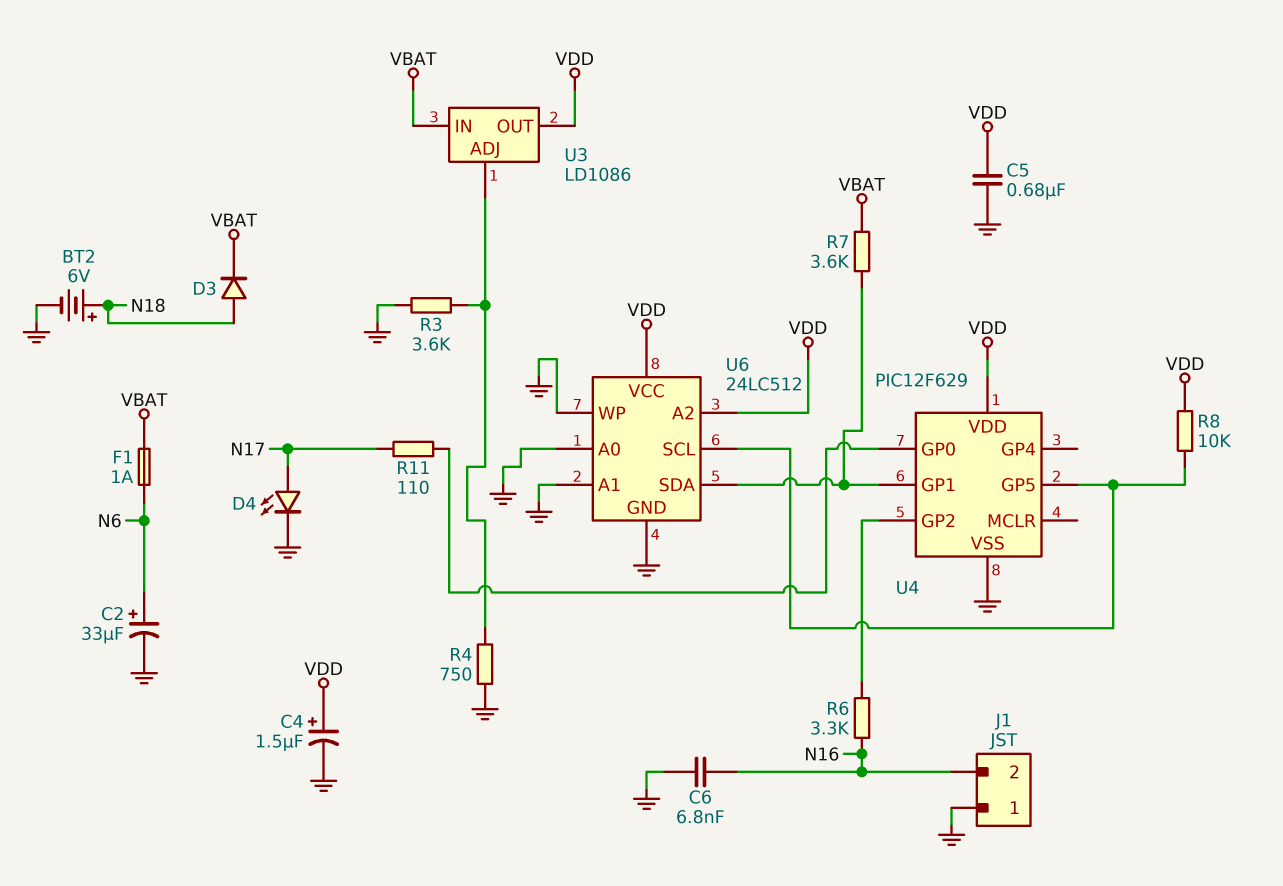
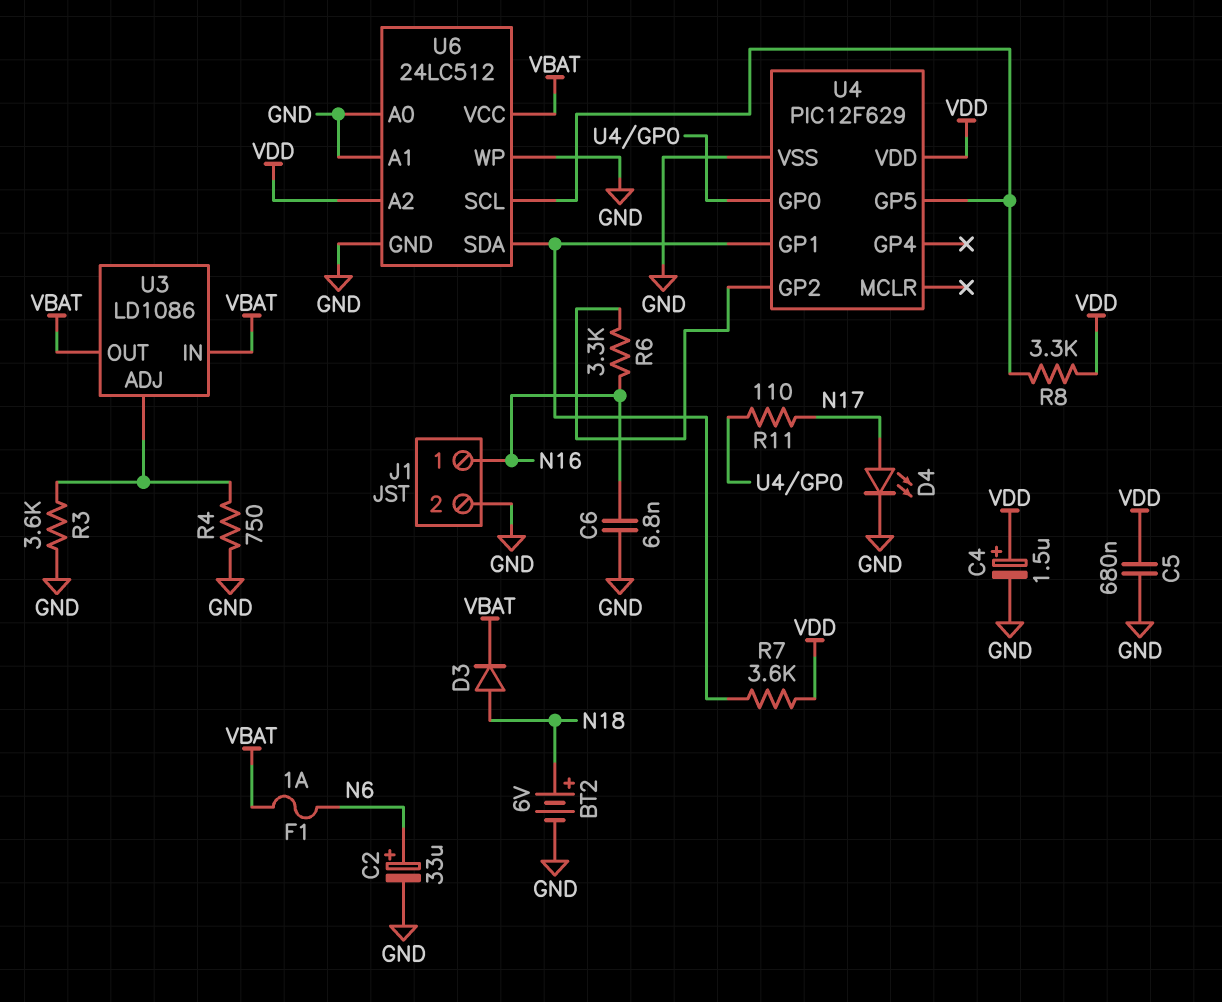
J1 pin 1: GND -> N16
J1 pin 2: N16 -> GND
R7: 3.6k (U4/GP1, VBAT) -> 3.6k (U4/GP1, VDD)
R8: 10k (U4/GP5, VDD) -> 3.3k (U4/GP5, VDD)
U3 pin OUT: VDD -> VBAT
U6 pin VCC: VDD -> VBAT

